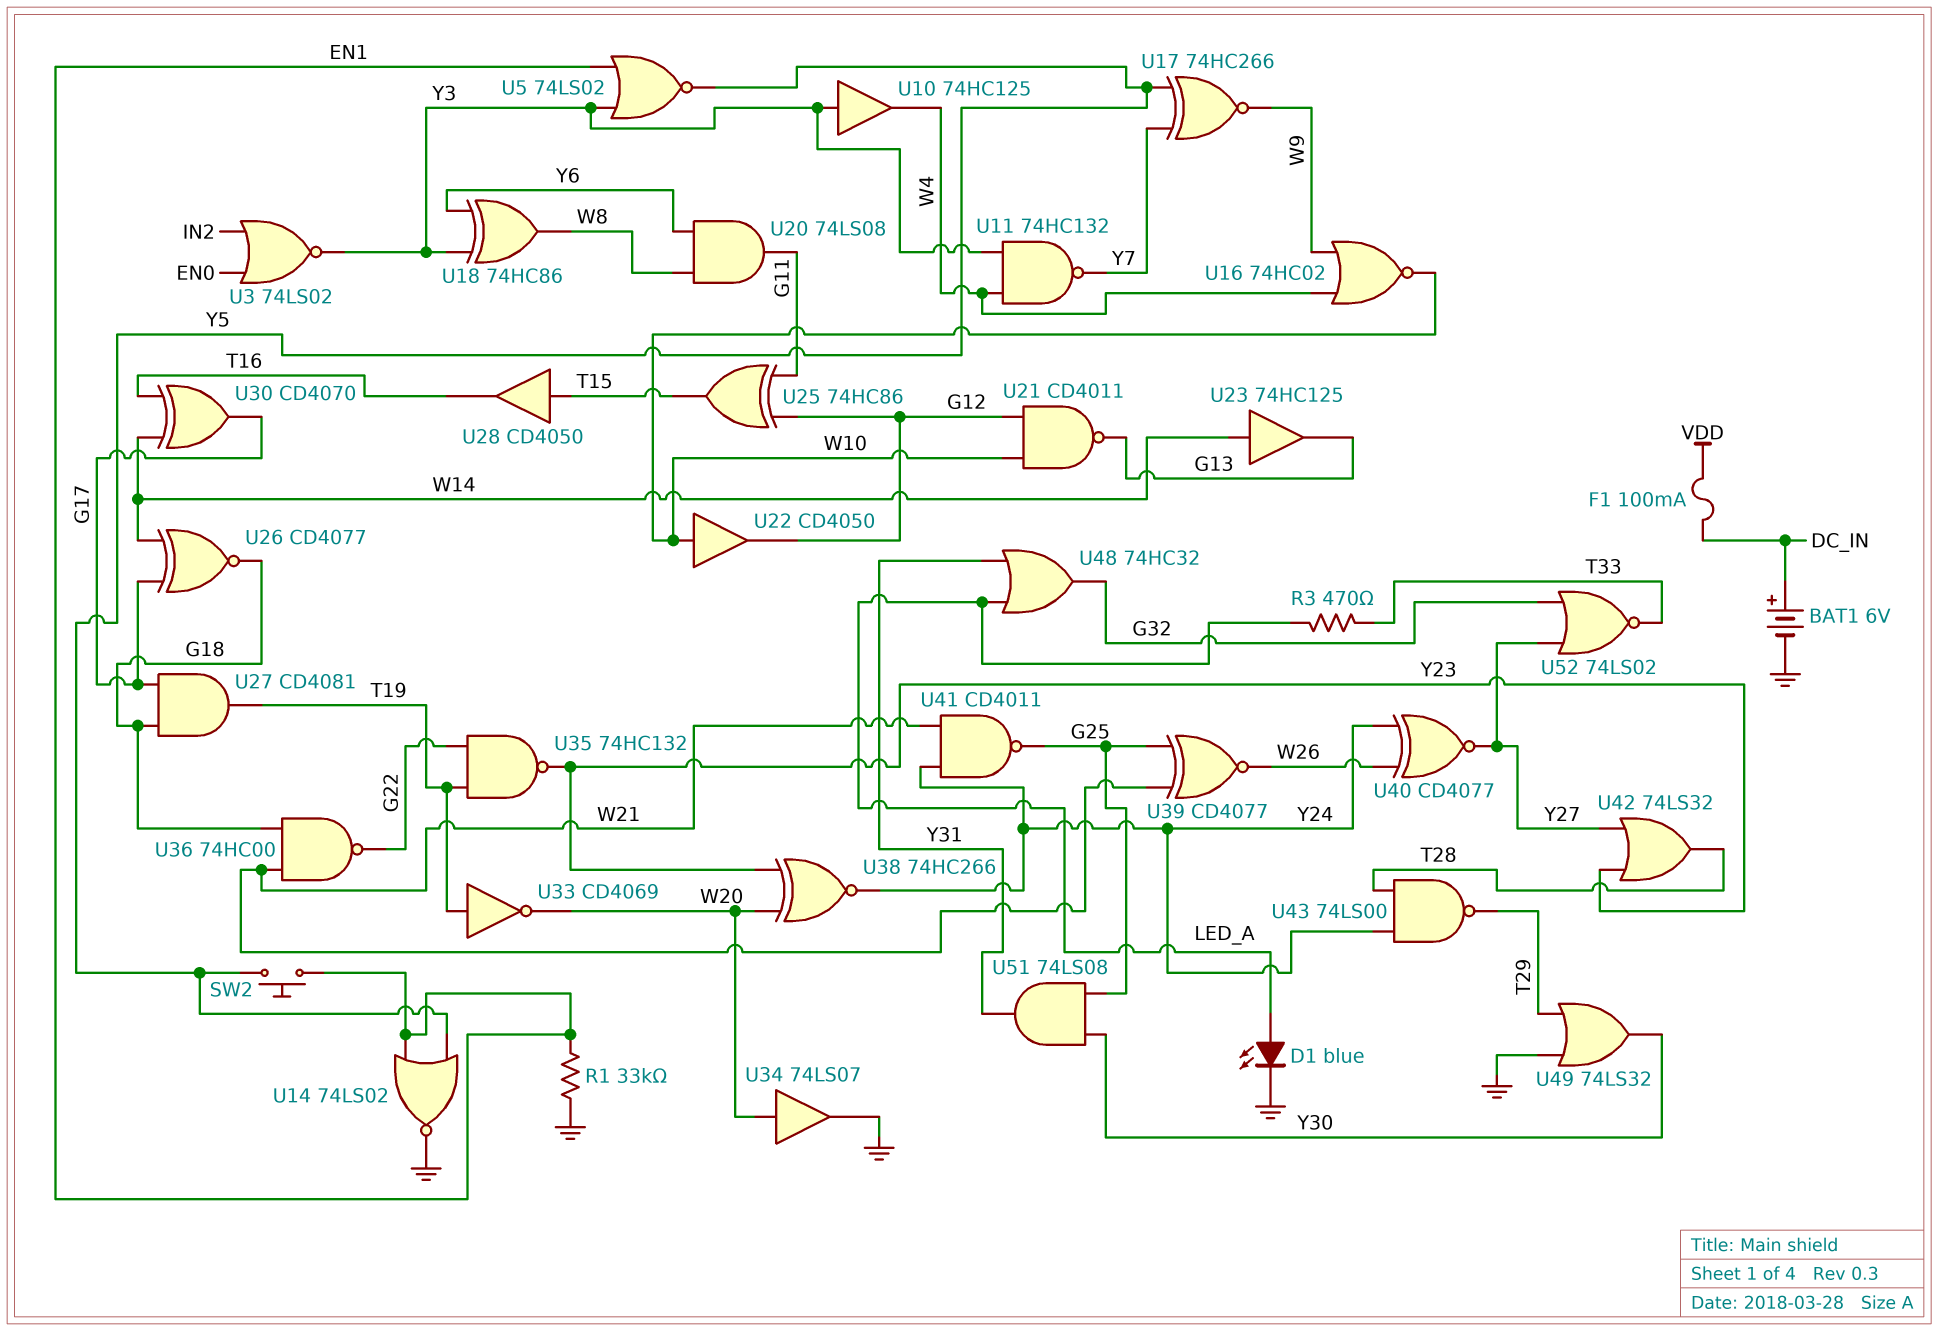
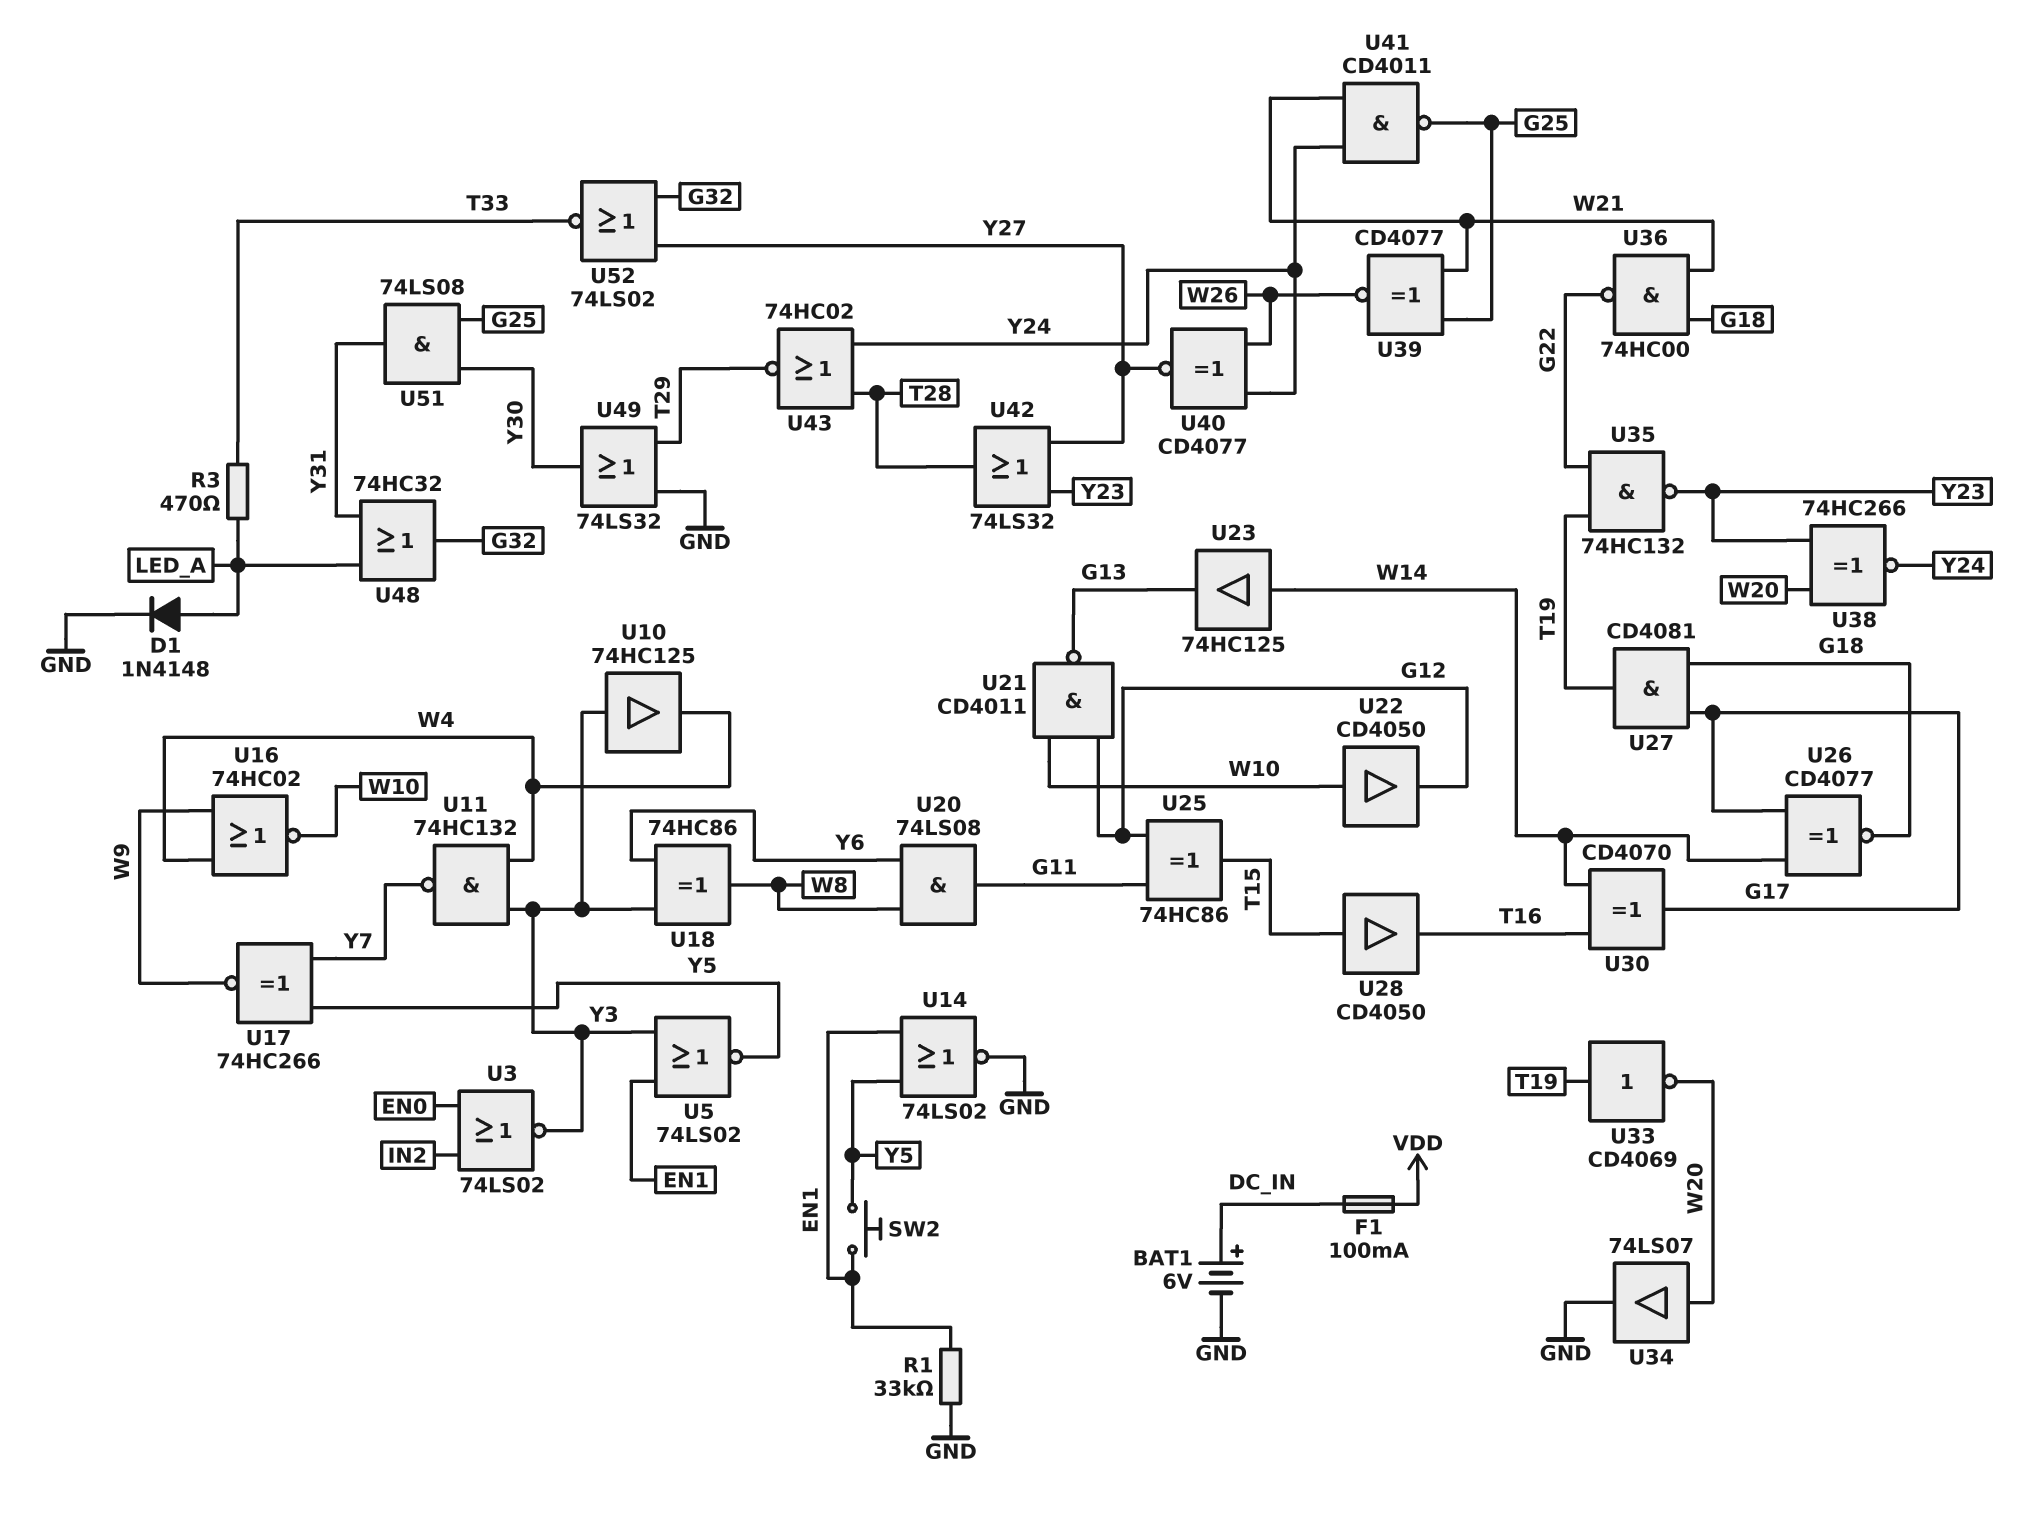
D1: LED blue (A LED_A, K GND) -> diode 1N4148 (A LED_A, K GND)
U43: NAND 74LS00 (in T28, in Y24, out T29) -> NOR 74HC02 (in T28, in Y24, out T29)

